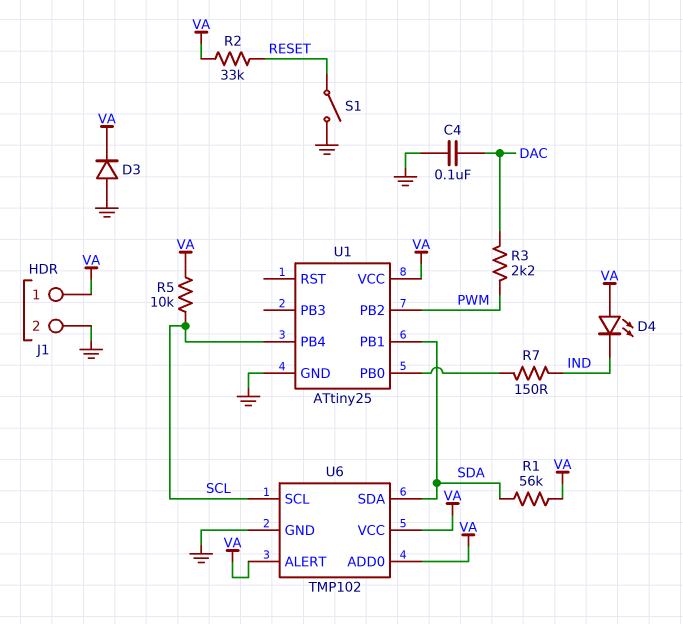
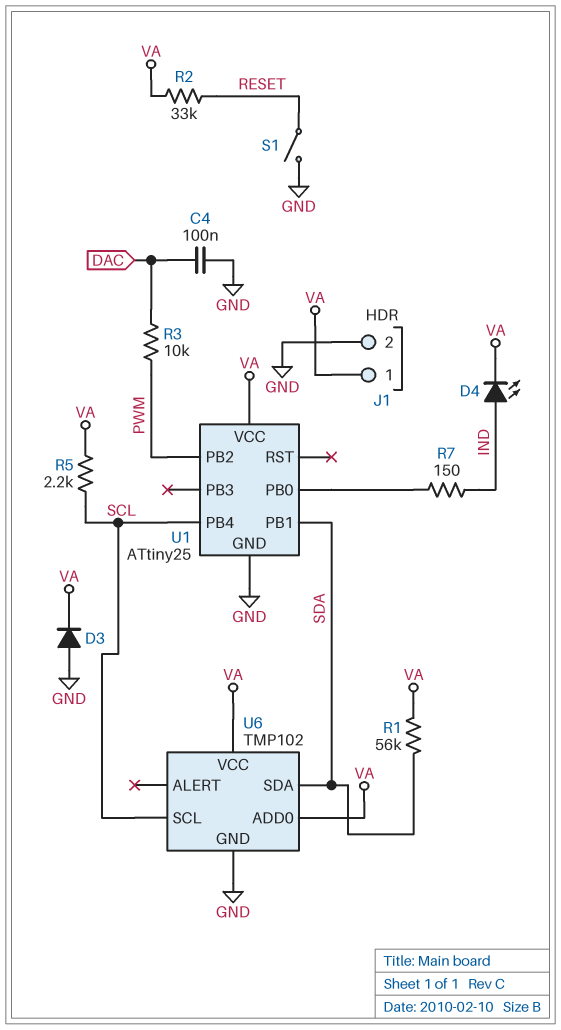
D4: LED (A VA, K IND) -> LED (A IND, K VA)
R3: 2.2k (DAC, PWM) -> 10k (DAC, PWM)
R5: 10k (SCL, VA) -> 2.2k (SCL, VA)
U6 pin ALERT: VA -> none

